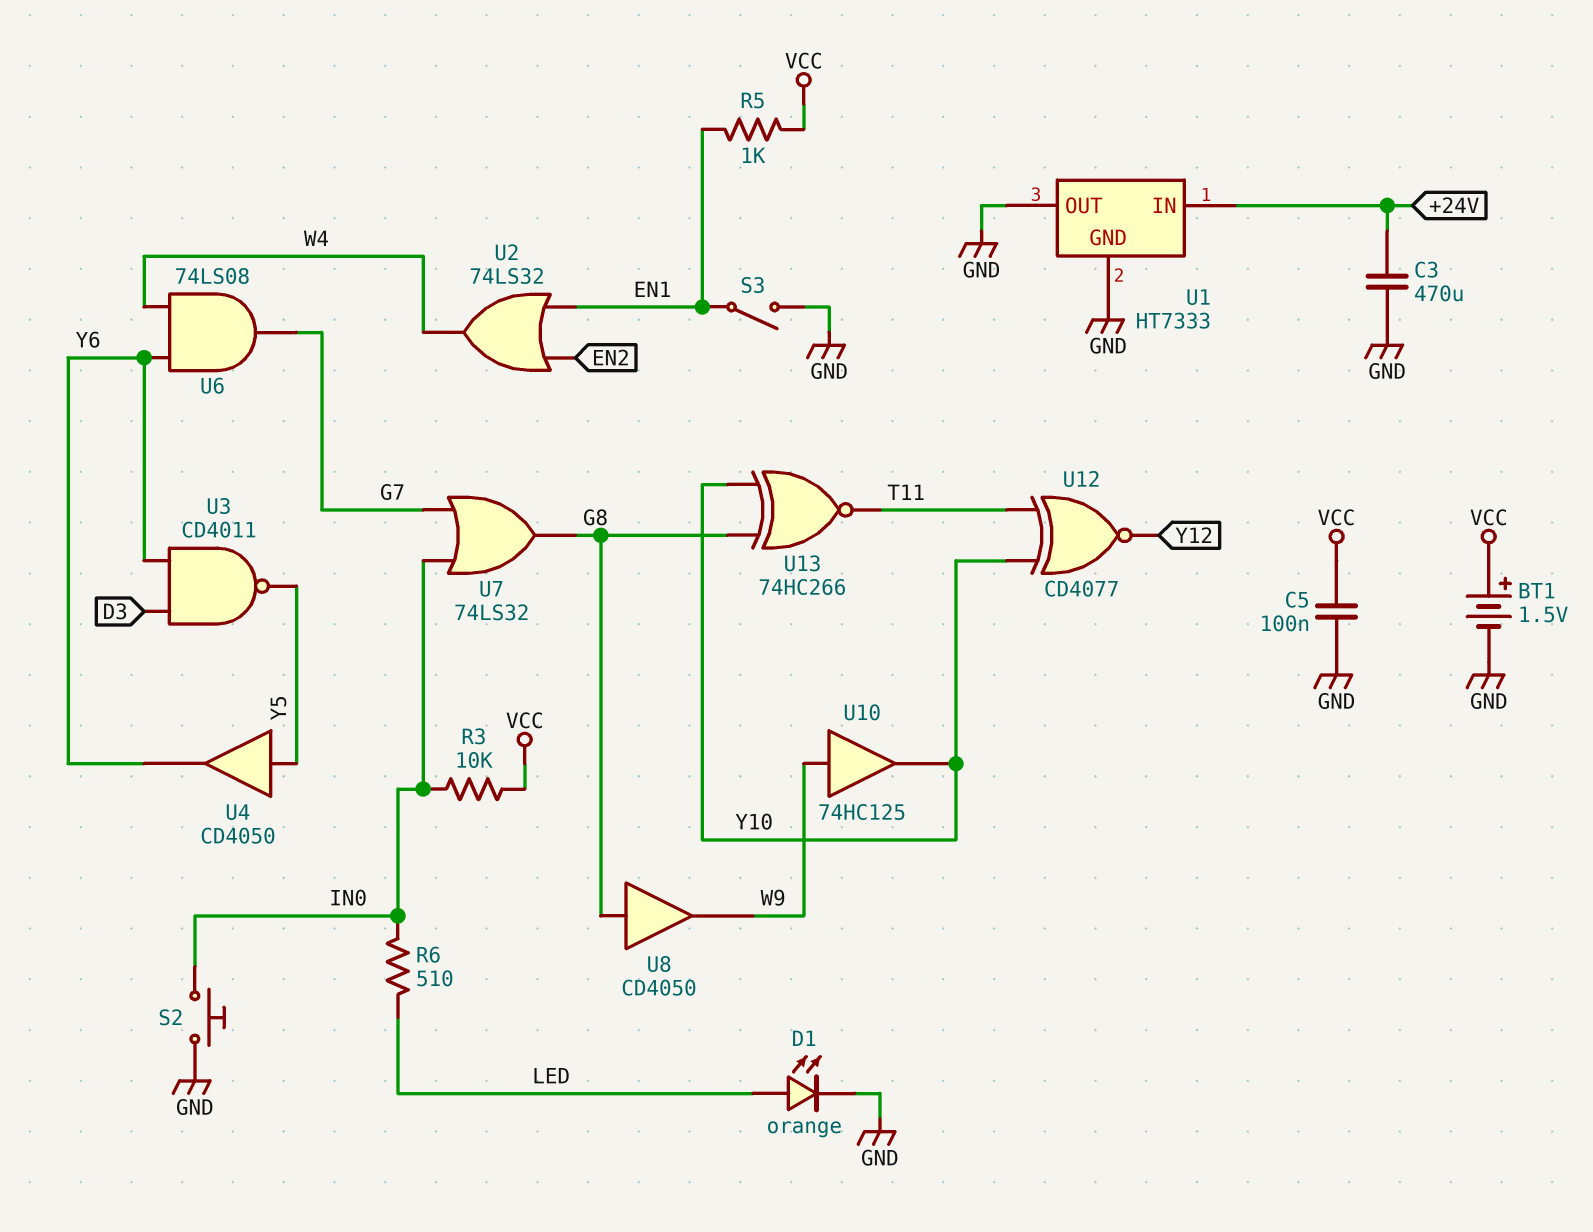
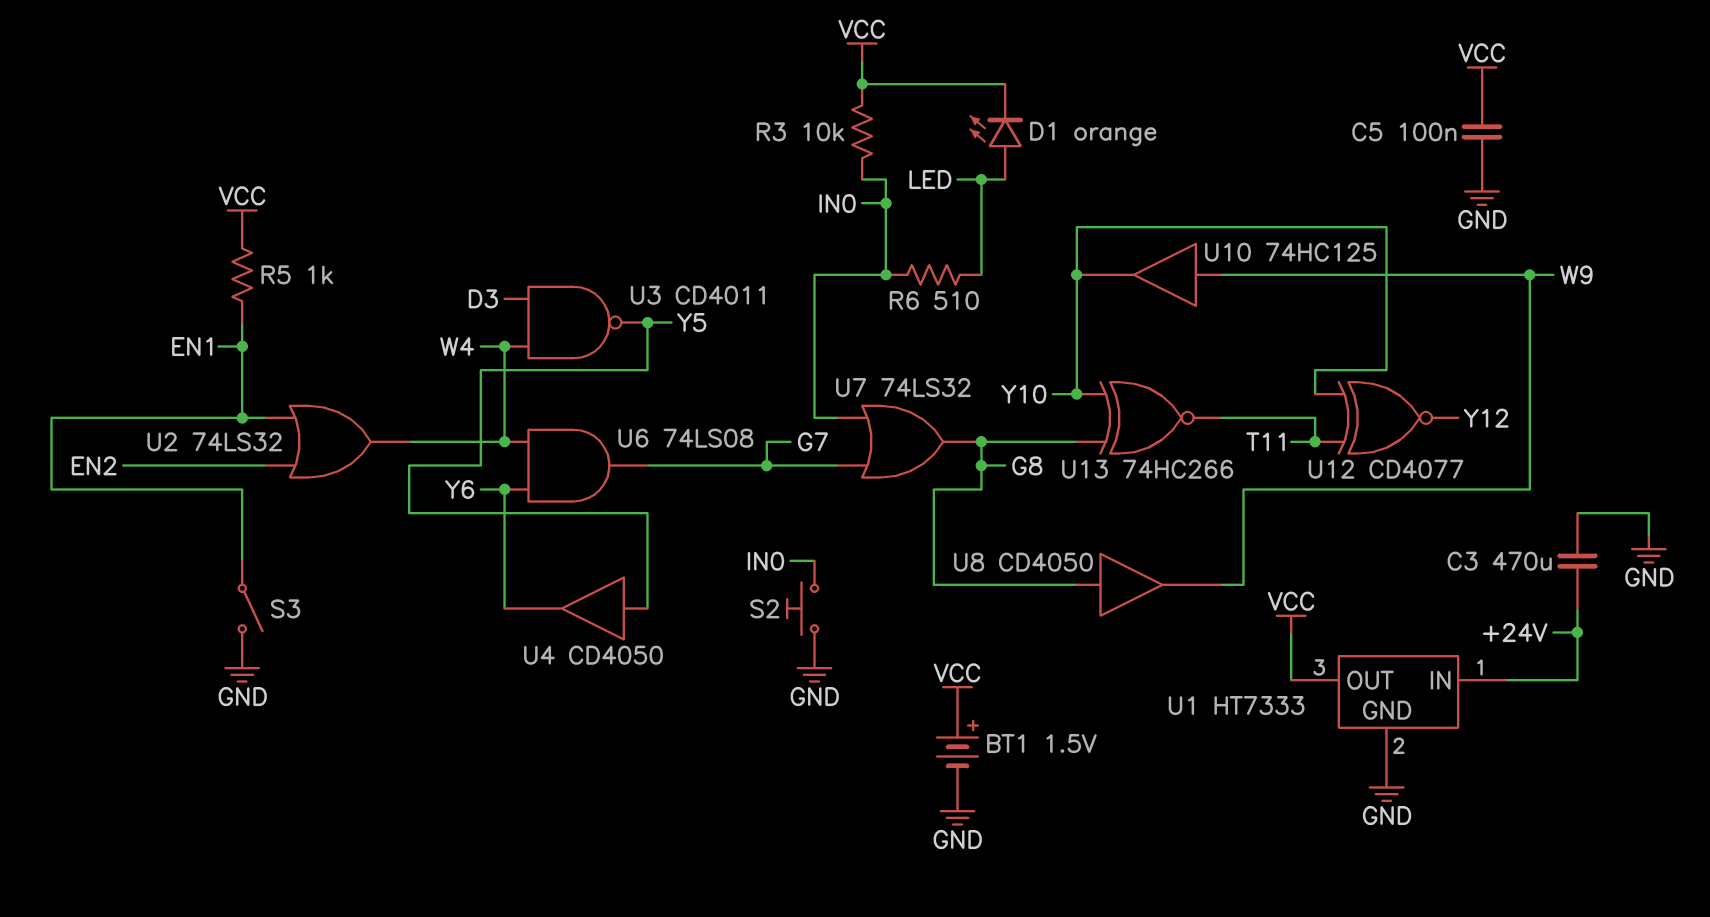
D1: LED orange (A LED, K GND) -> LED orange (A LED, K VCC)
U1 pin OUT: GND -> VCC
U3: NAND CD4011 (in D3, in Y6, out Y5) -> NAND CD4011 (in D3, in W4, out Y5)

